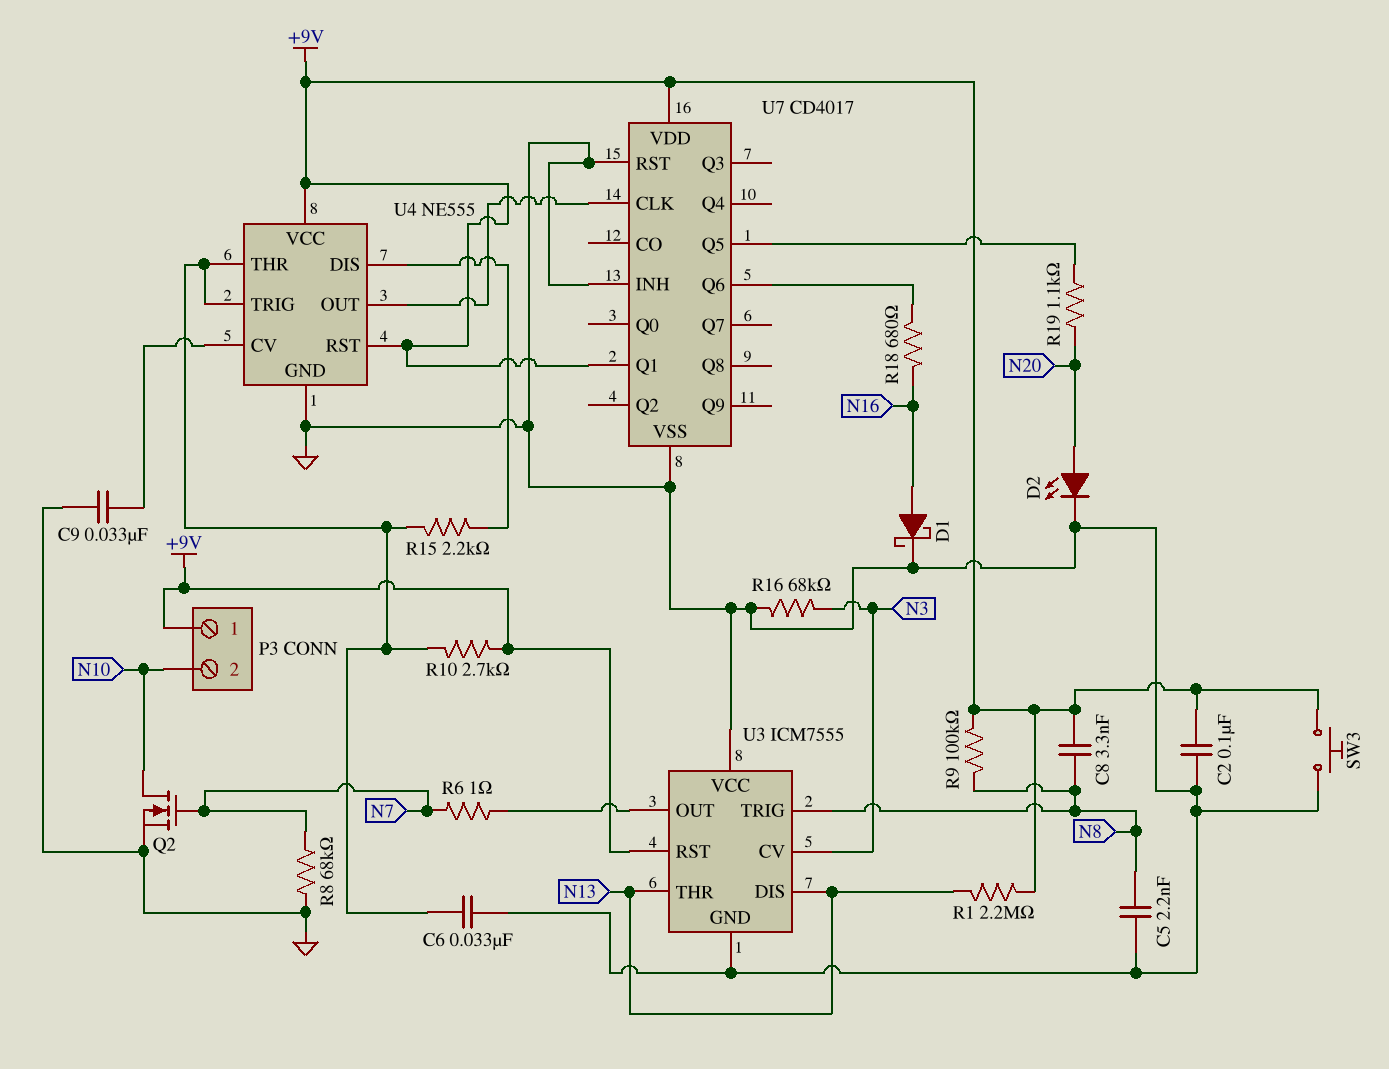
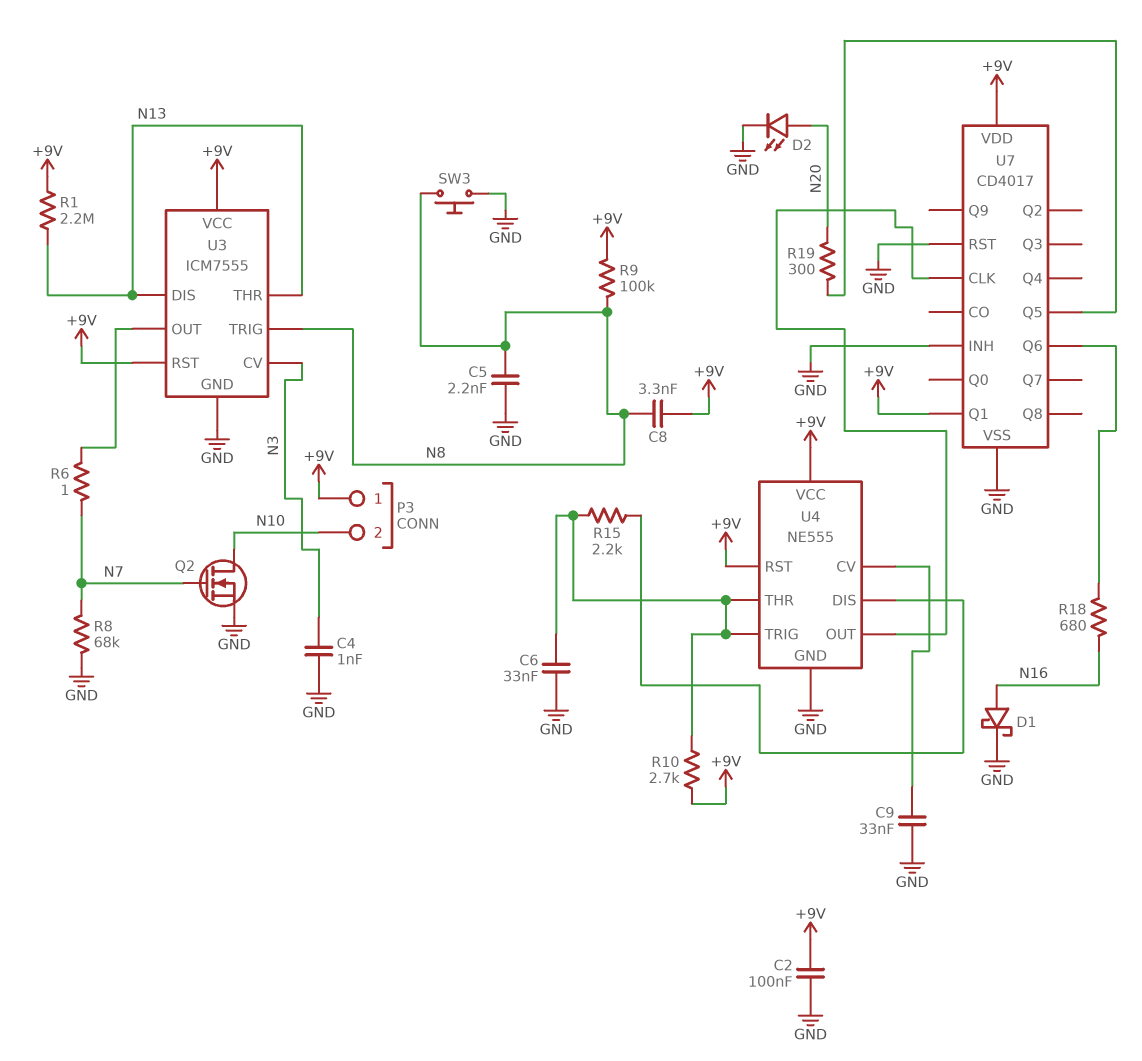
C4: none -> 1nF (GND, N3)
R16: 68k (GND, N3) -> none
R19: 1.1k (N20, U7/Q5) -> 300 (N20, U7/Q5)
SW3: button (+9V, GND) -> button (GND, N8)
U3 pin VCC: GND -> +9V

